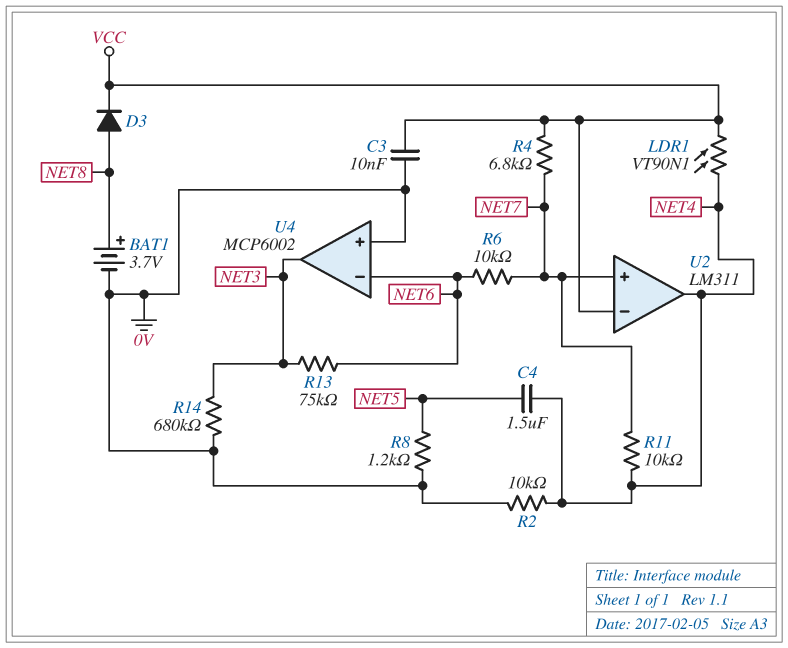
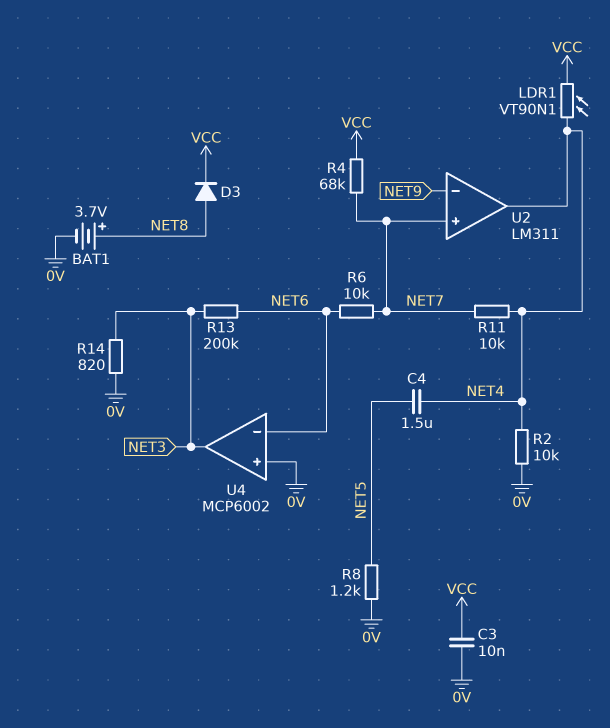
R4: 6.8k (NET7, VCC) -> 68k (NET7, VCC)
R13: 75k (NET3, NET6) -> 200k (NET3, NET6)
R14: 680k (0V, NET3) -> 820 (0V, NET3)
U2 pin in-: VCC -> NET9

